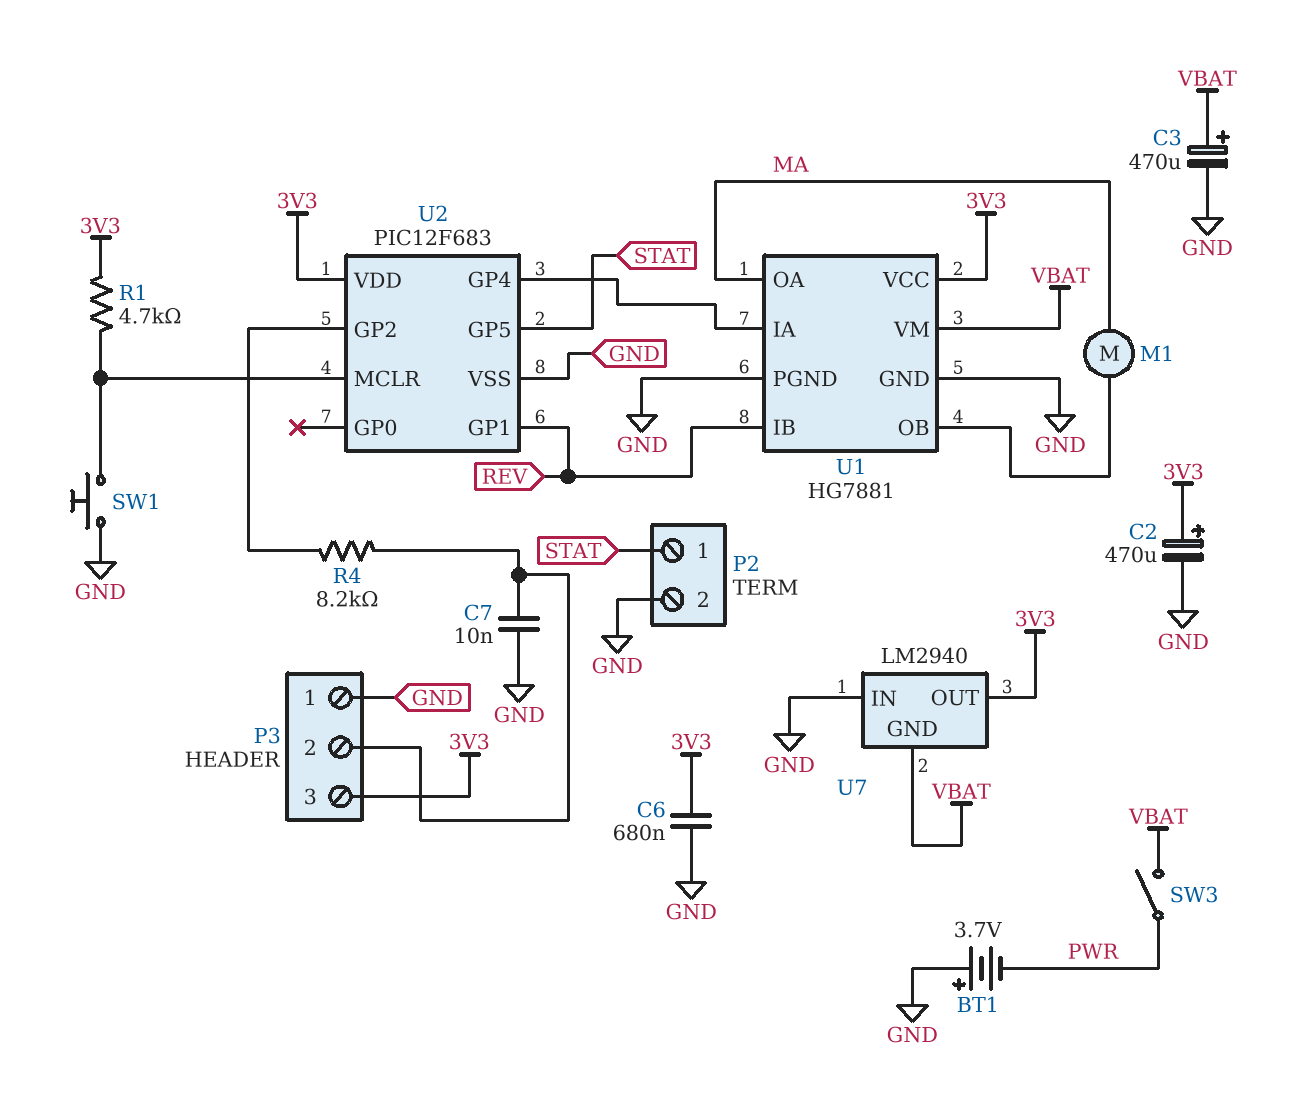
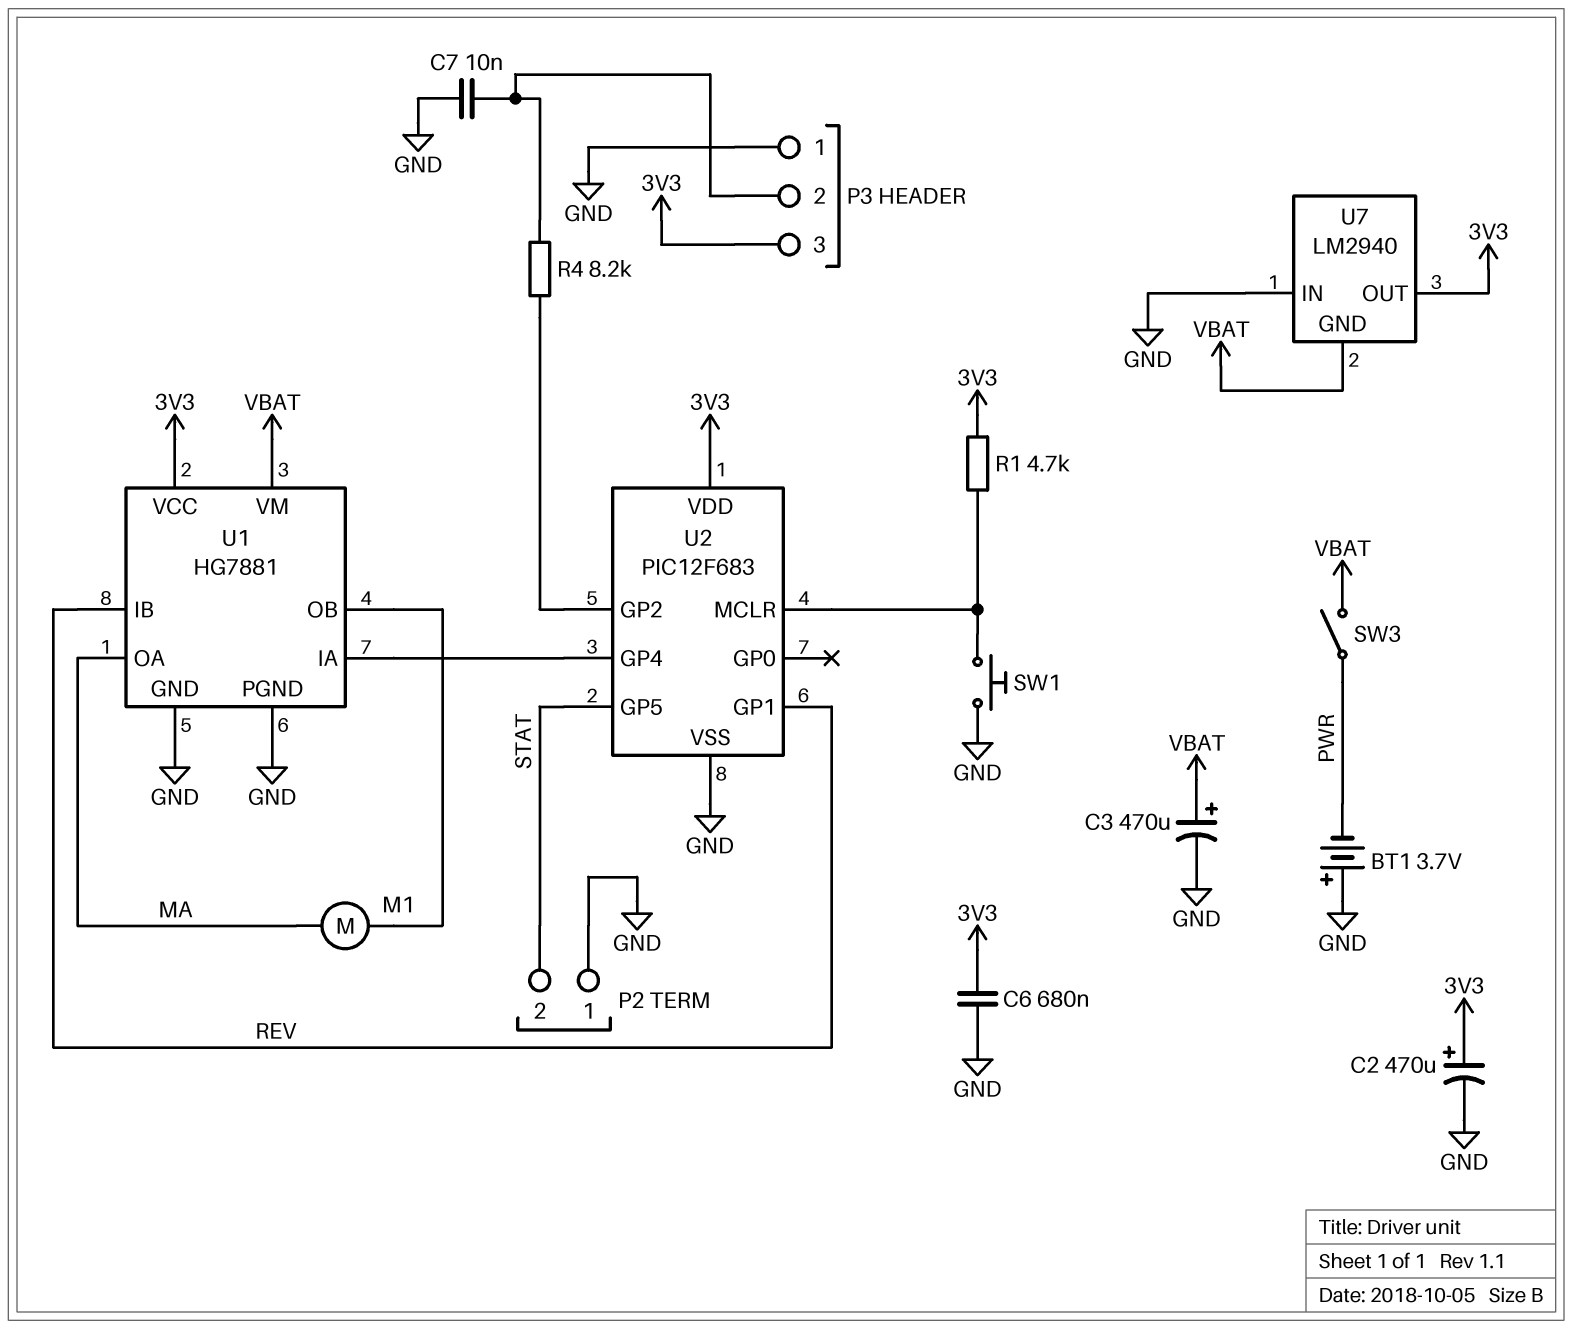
P2 pin 1: STAT -> GND
P2 pin 2: GND -> STAT

